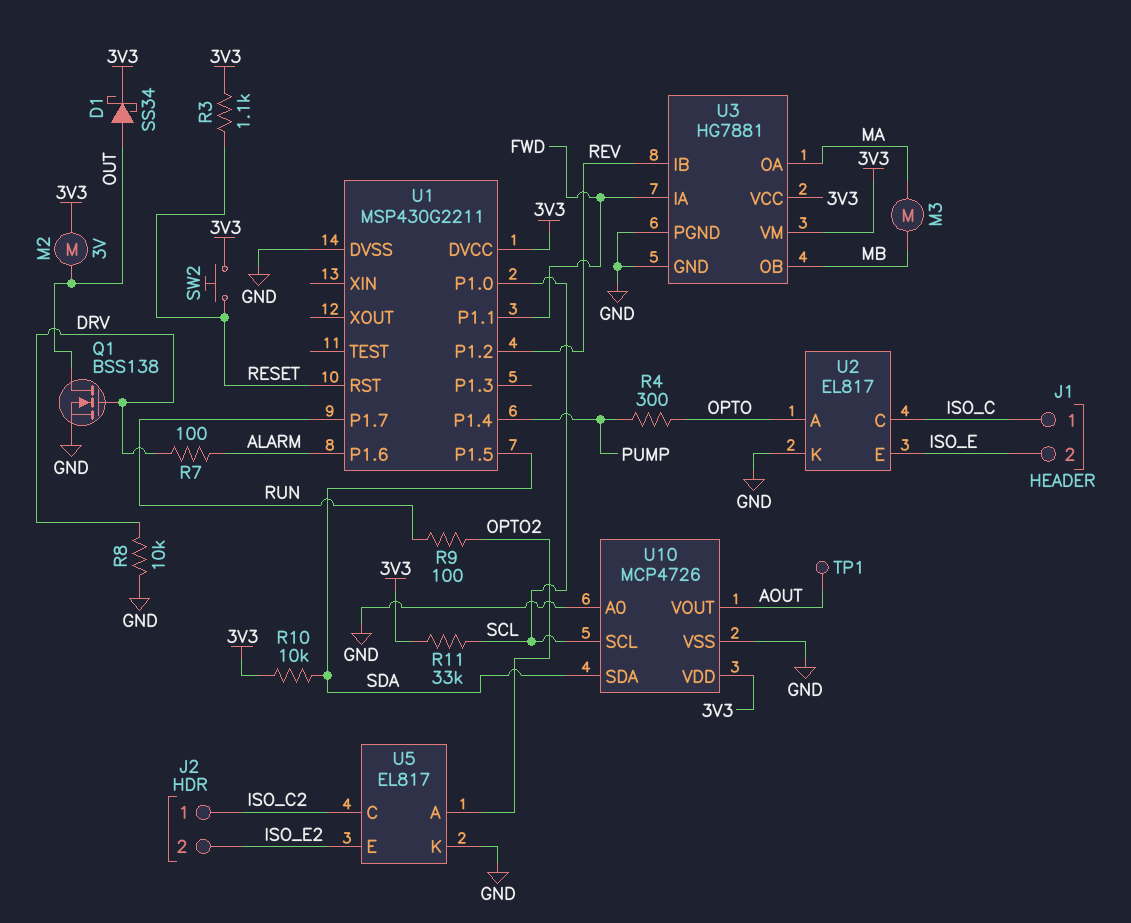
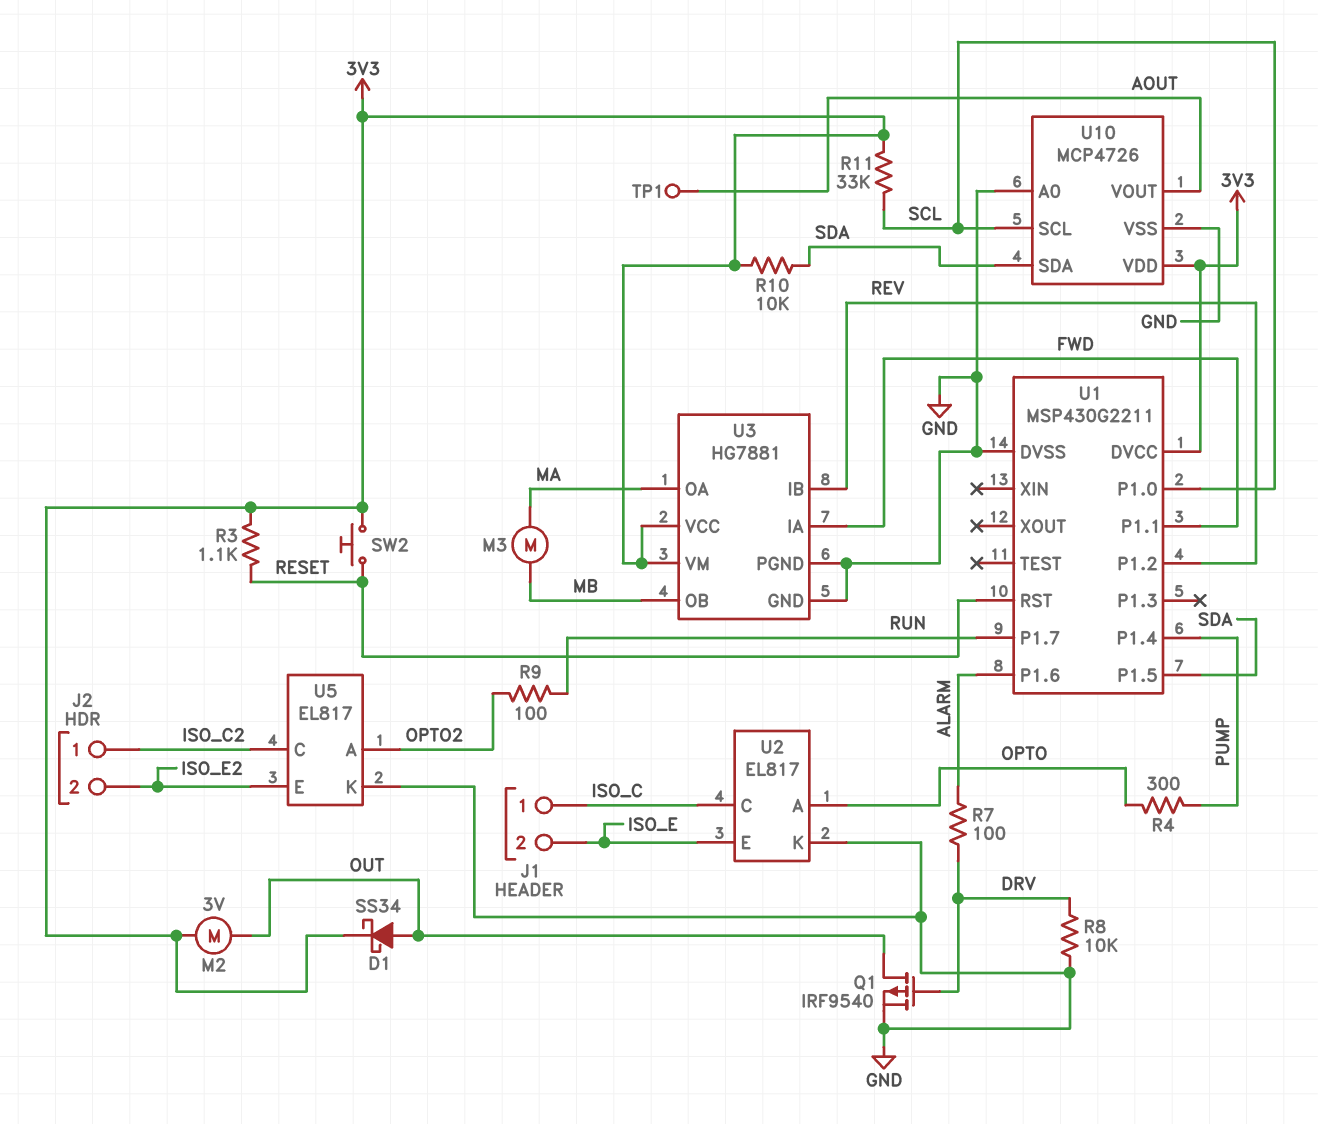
Q1: NMOS BSS138 (G DRV, D OUT, S GND) -> PMOS IRF9540 (G DRV, D OUT, S GND)

